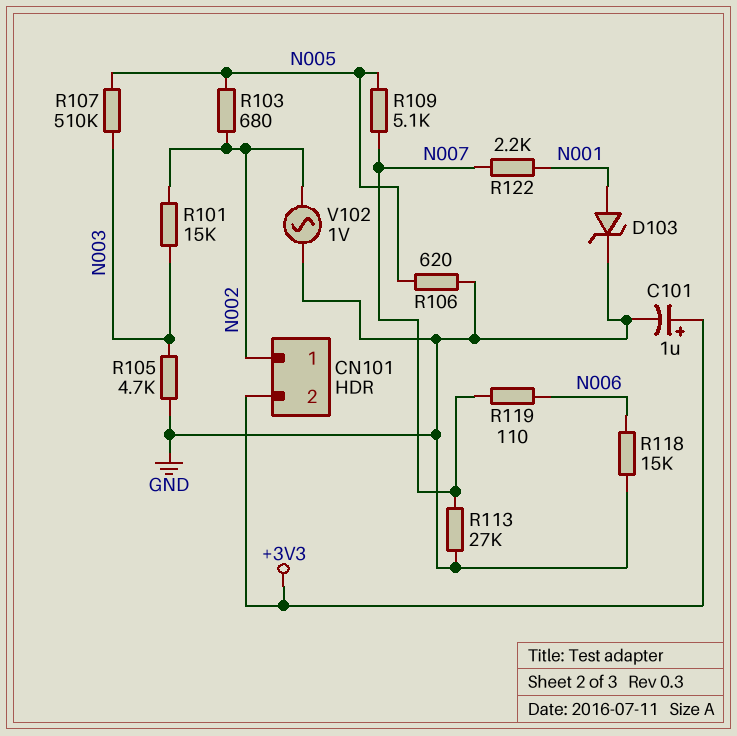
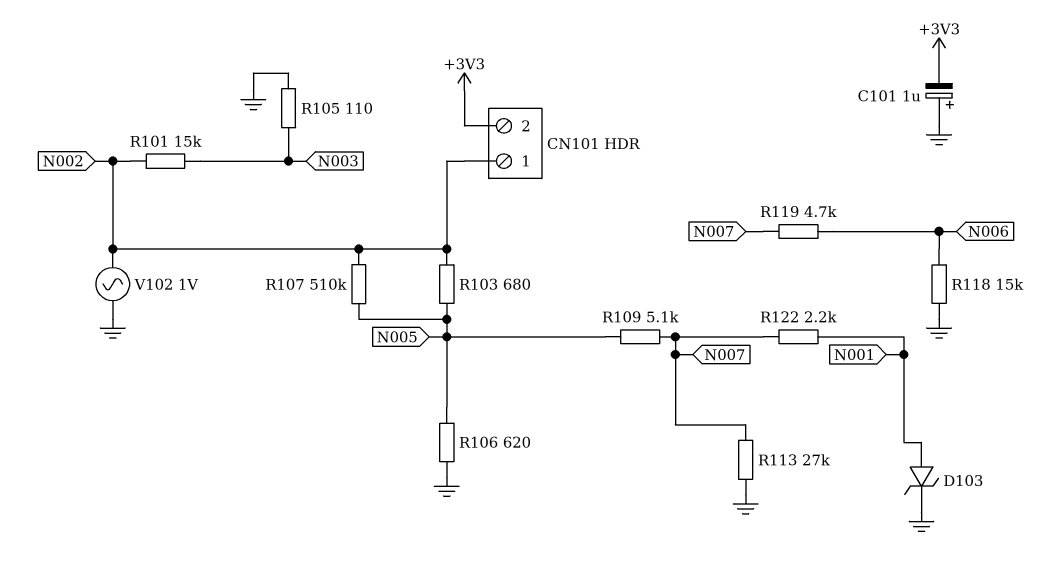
C101: 1uF (plus +3V3, minus GND) -> 1uF (plus GND, minus +3V3)
R105: 4.7k (GND, N003) -> 110 (GND, N003)
R107: 510k (N003, N005) -> 510k (N002, N005)
R119: 110 (N006, N007) -> 4.7k (N006, N007)

